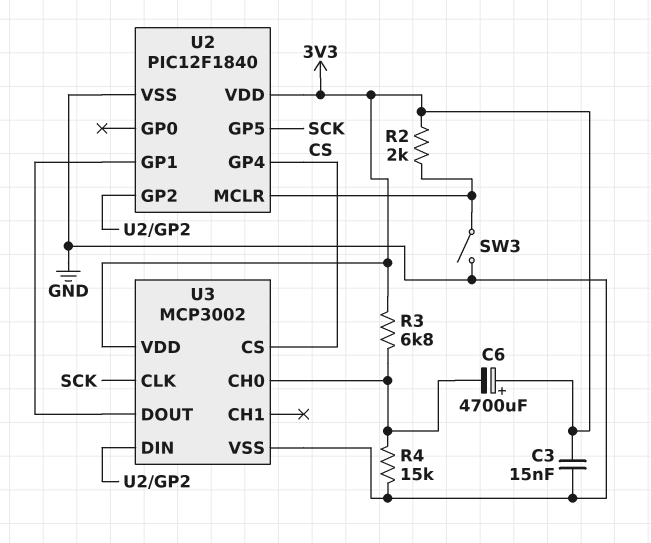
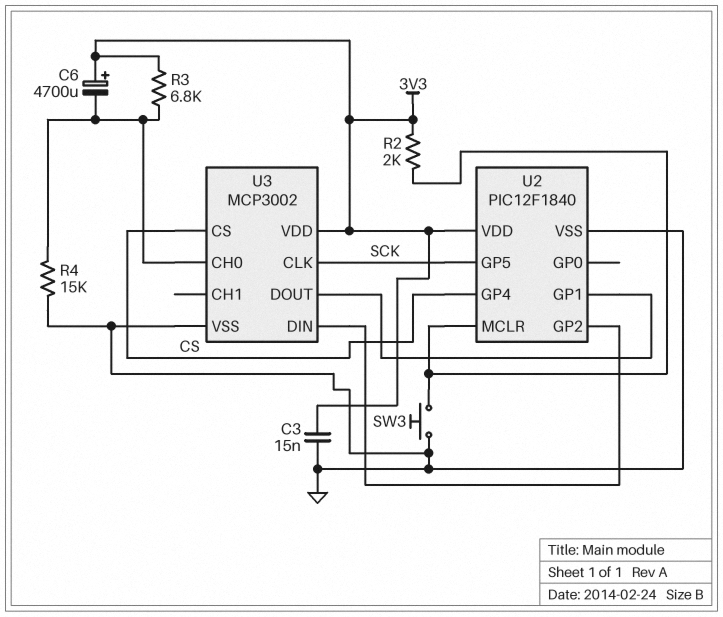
SW3: switch (GND, U2/MCLR) -> button (GND, U2/MCLR)

